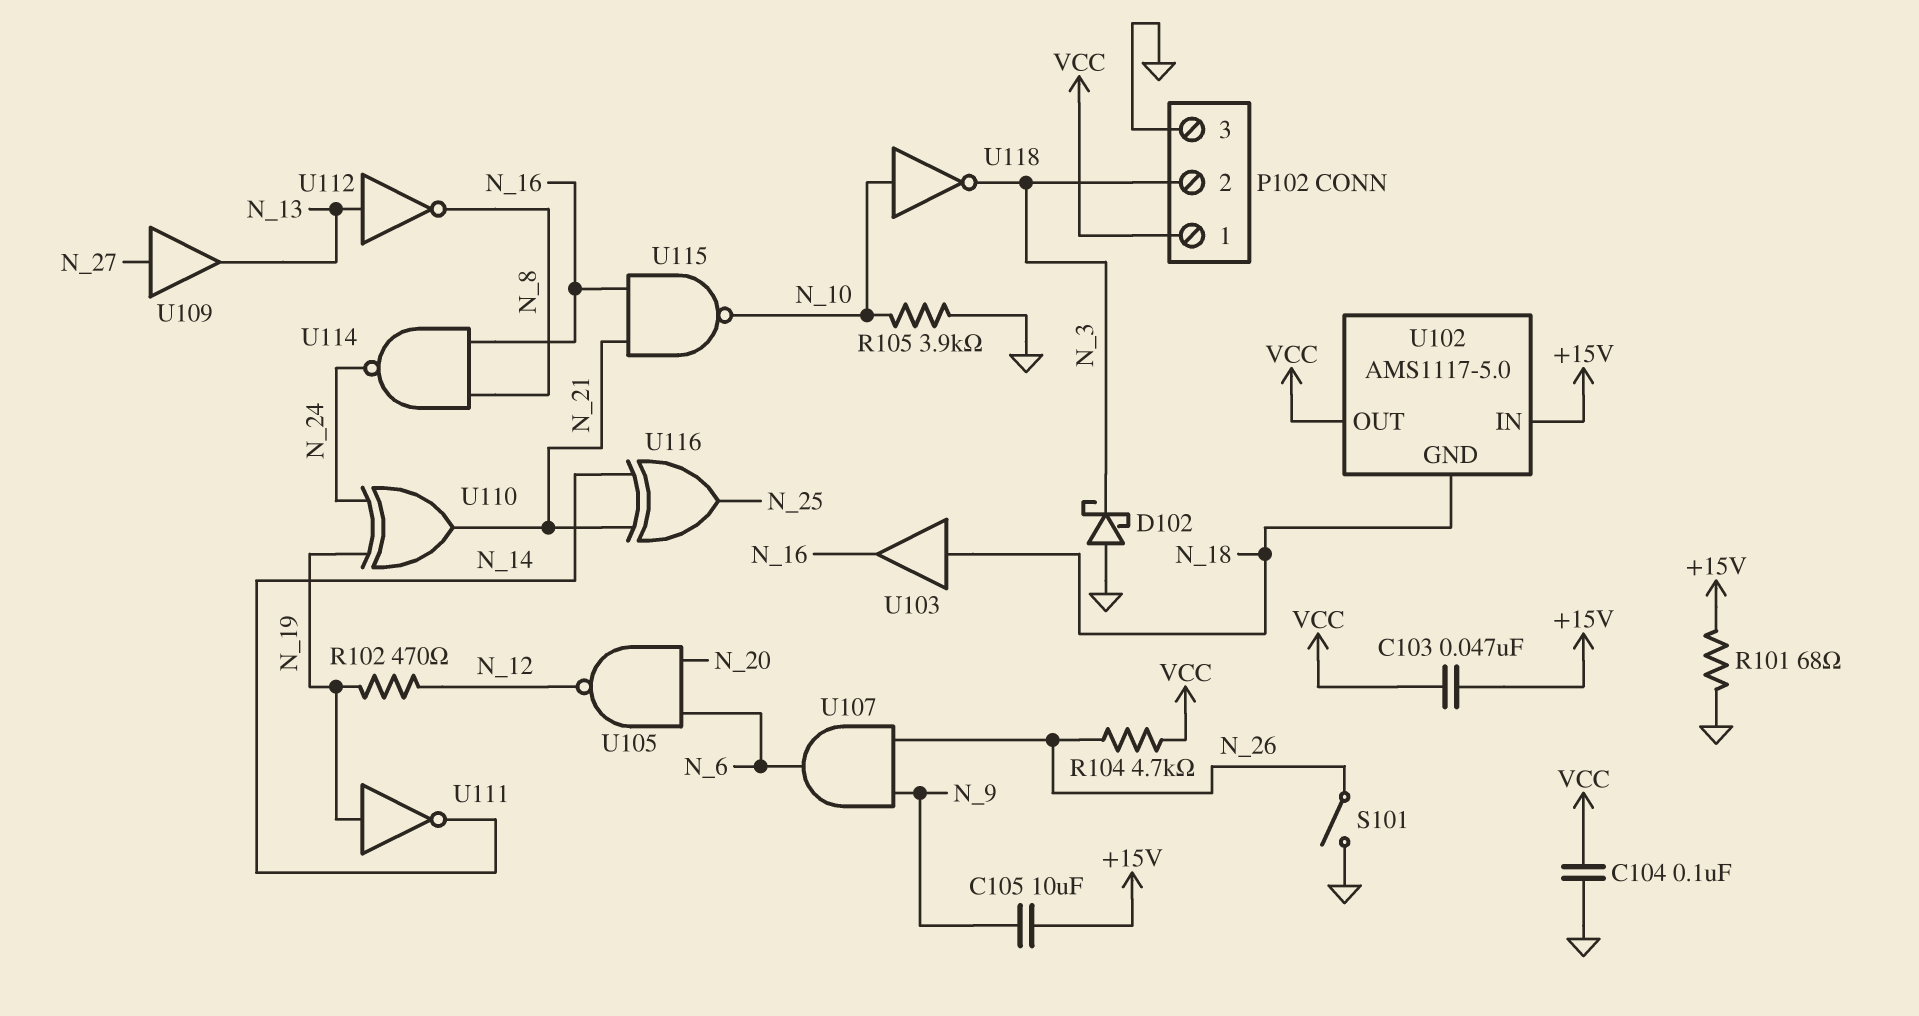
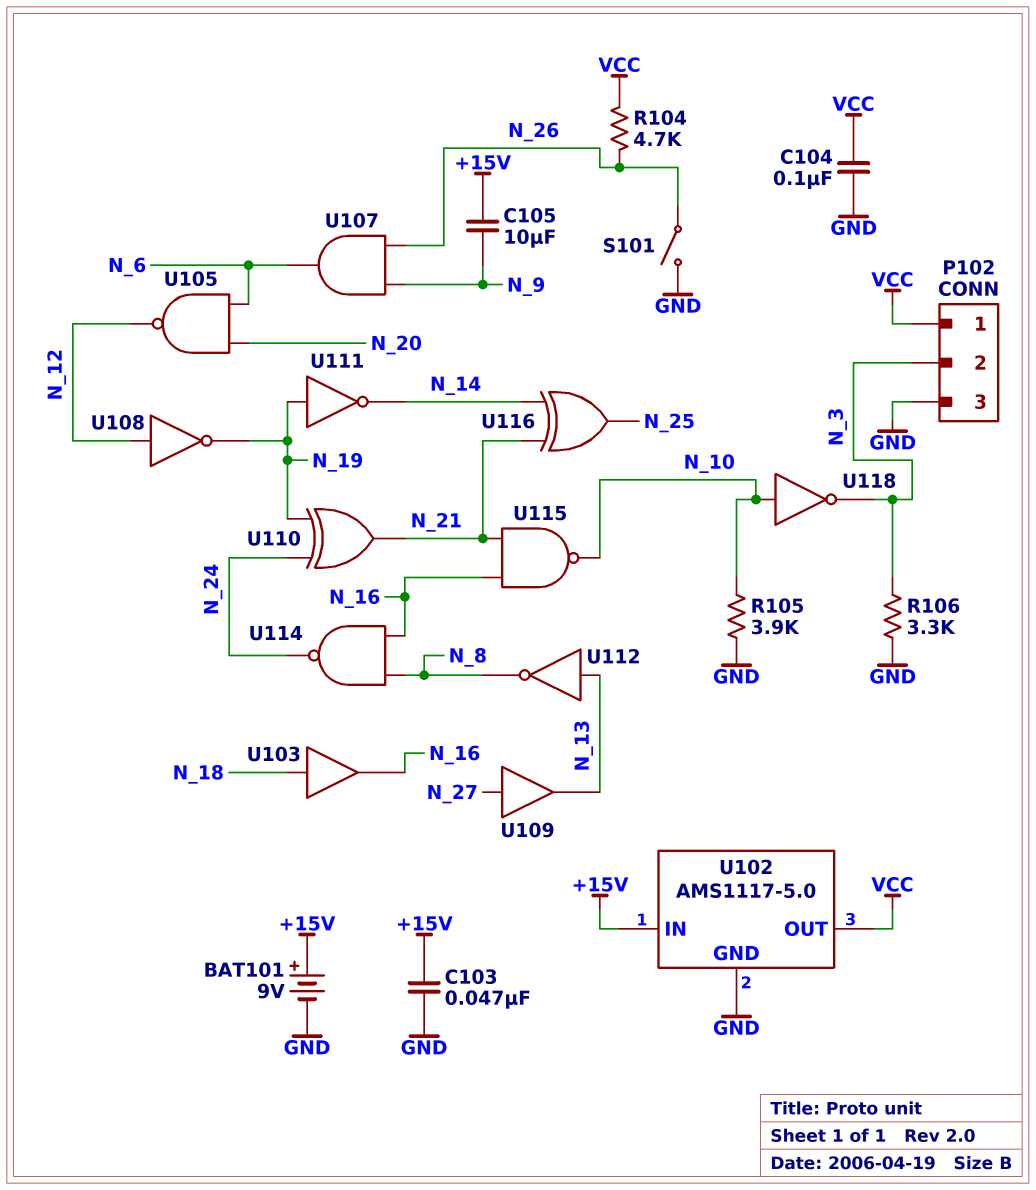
BAT101: none -> 9V (plus +15V, minus GND)
C103: 47nF (+15V, VCC) -> 47nF (+15V, GND)
D102: schottky (A GND, K N_3) -> none
R101: 68 (+15V, GND) -> none
R102: 470 (N_12, N_19) -> none
R106: none -> 3.3k (GND, N_3)
U102 pin GND: N_18 -> GND
U108: none -> NOT (in N_12, out N_19)

